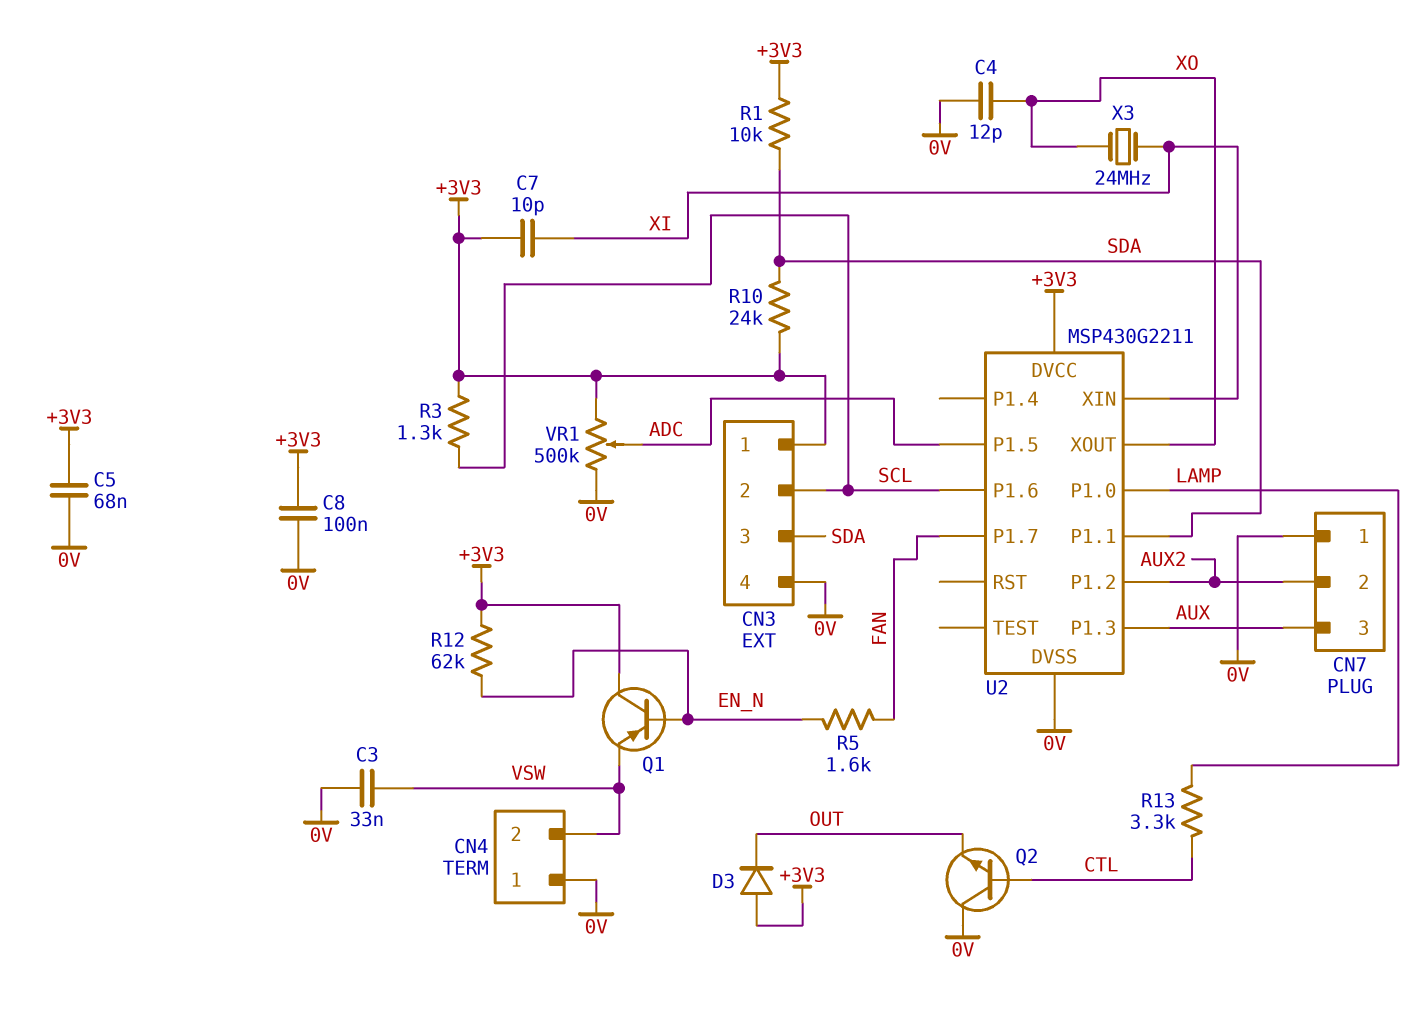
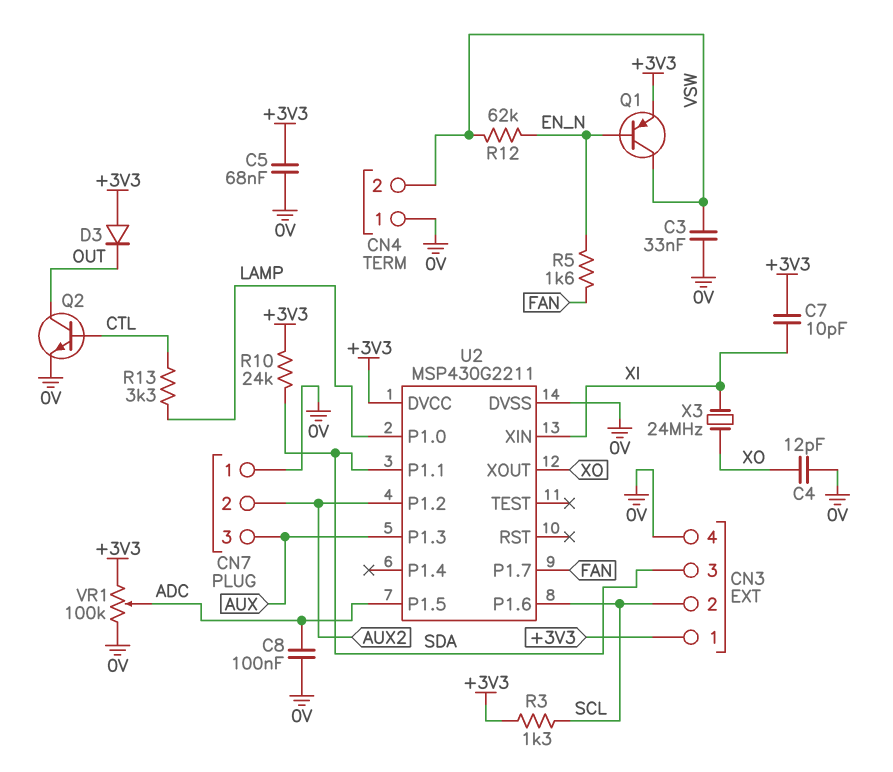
C8: 100nF (+3V3, 0V) -> 100nF (0V, ADC)
Q1: PNP (B EN_N, C +3V3, E VSW) -> PNP (B EN_N, C VSW, E +3V3)
Q2: NPN (B CTL, C 0V, E OUT) -> NPN (B CTL, C OUT, E 0V)
R1: 10k (+3V3, SDA) -> none
R12: 62k (+3V3, EN_N) -> 62k (EN_N, VSW)
VR1: 500k (+3V3, 0V, wiper ADC) -> 100k (+3V3, 0V, wiper ADC)

